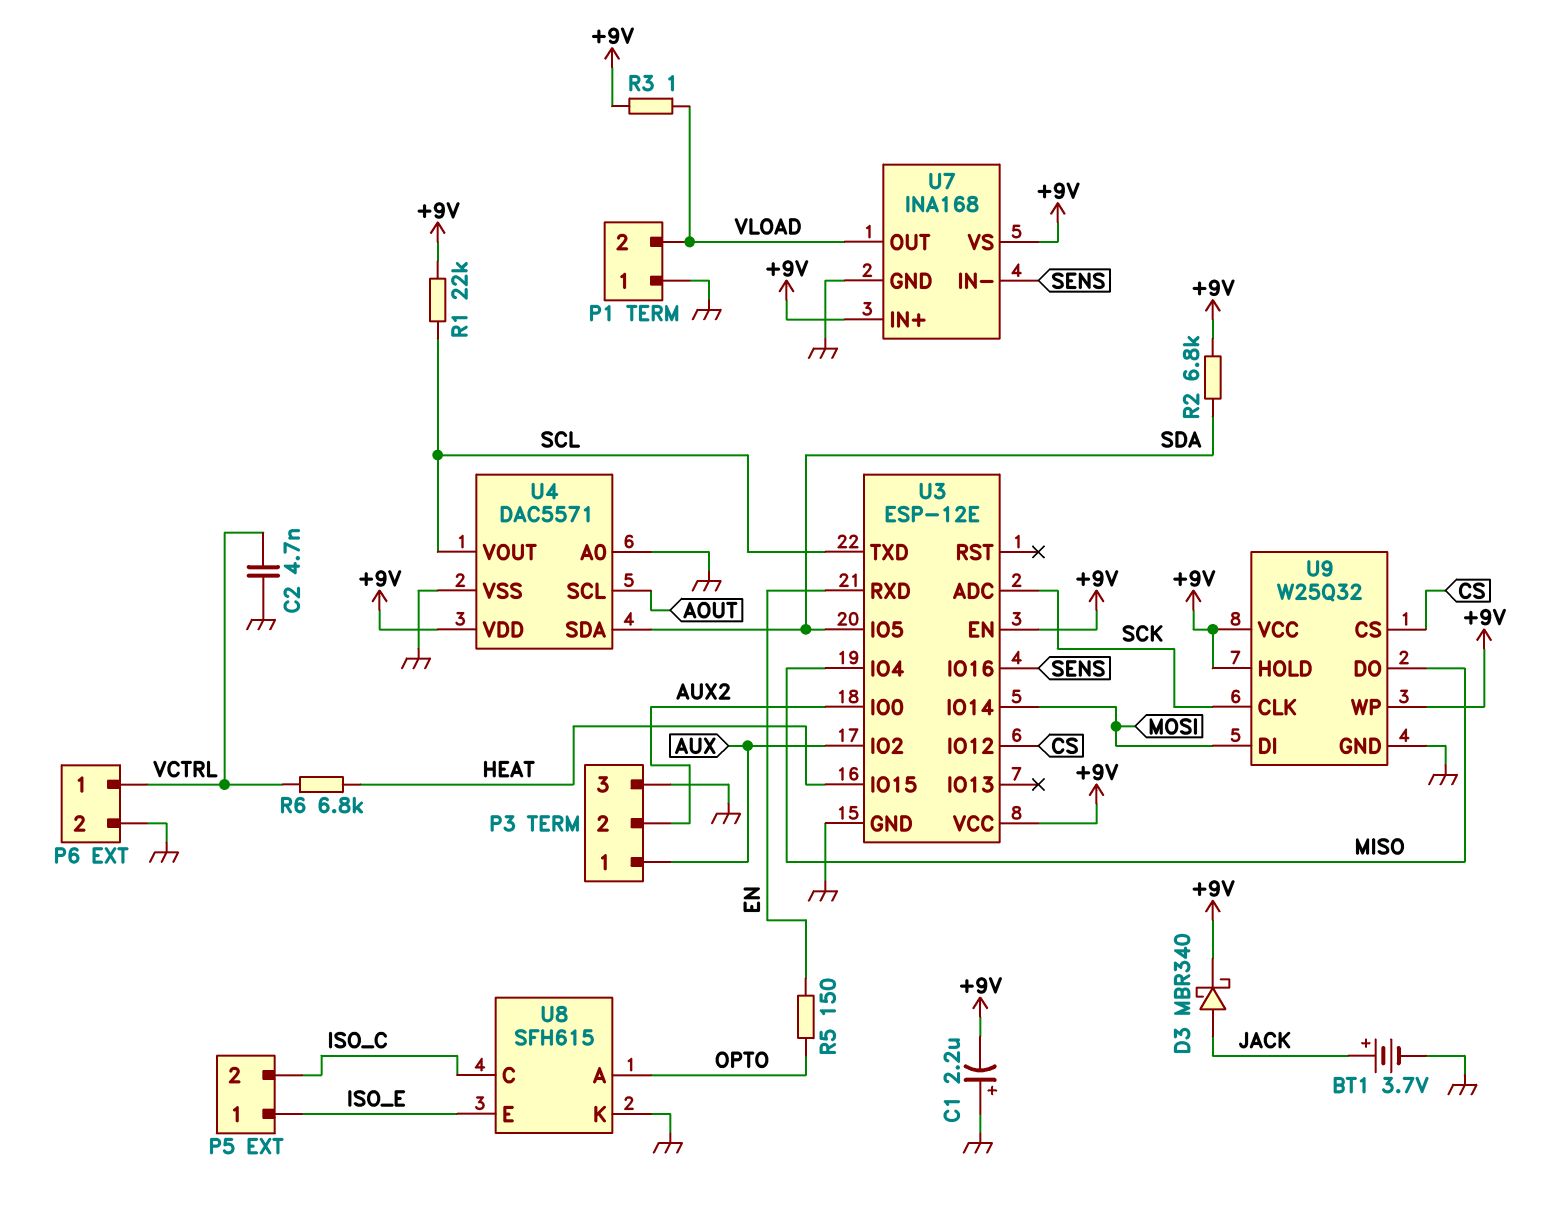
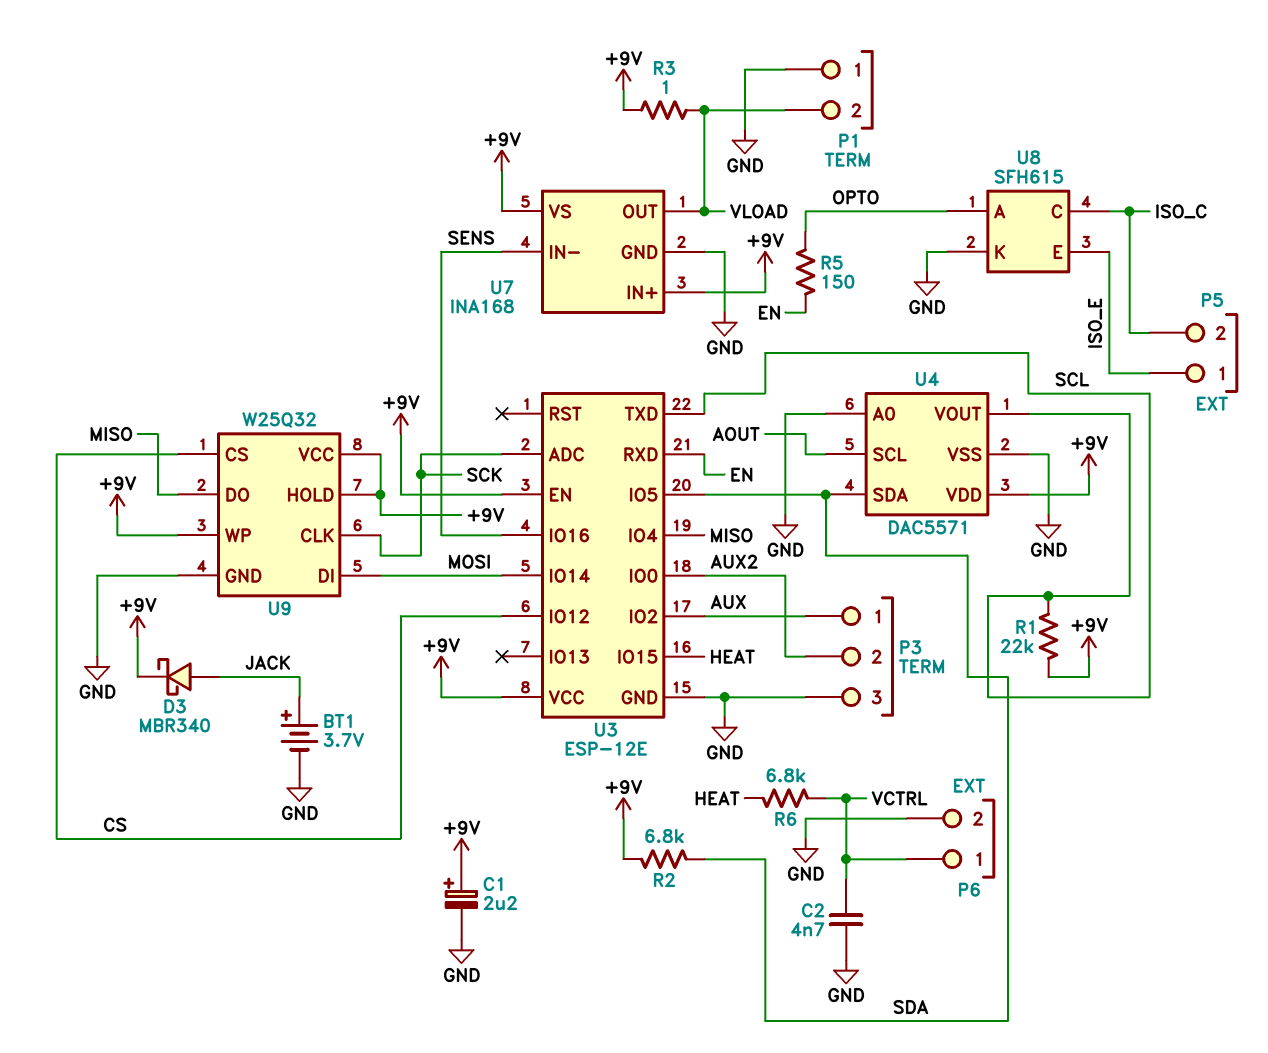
C1: 2.2uF (plus GND, minus +9V) -> 2.2uF (plus +9V, minus GND)

